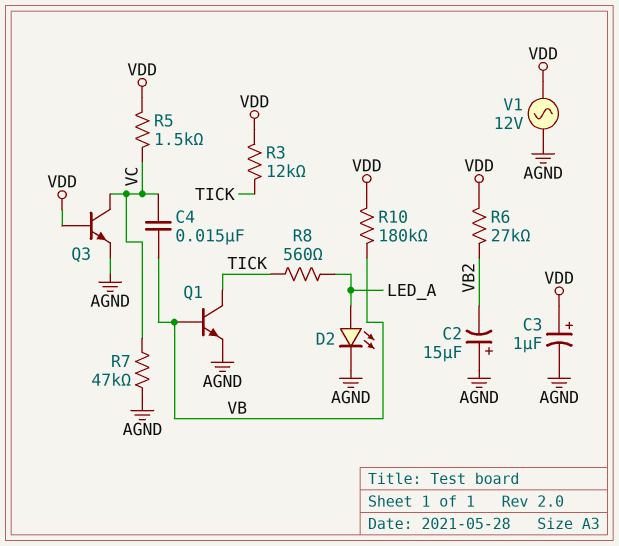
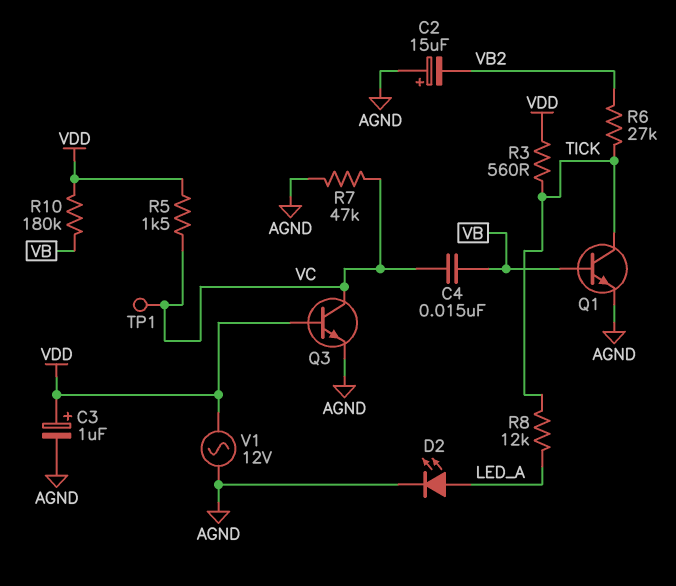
R3: 12k (TICK, VDD) -> 560 (TICK, VDD)
R6: 27k (VB2, VDD) -> 27k (TICK, VB2)
R8: 560 (LED_A, TICK) -> 12k (LED_A, TICK)
TP1: none -> test point (VC)

